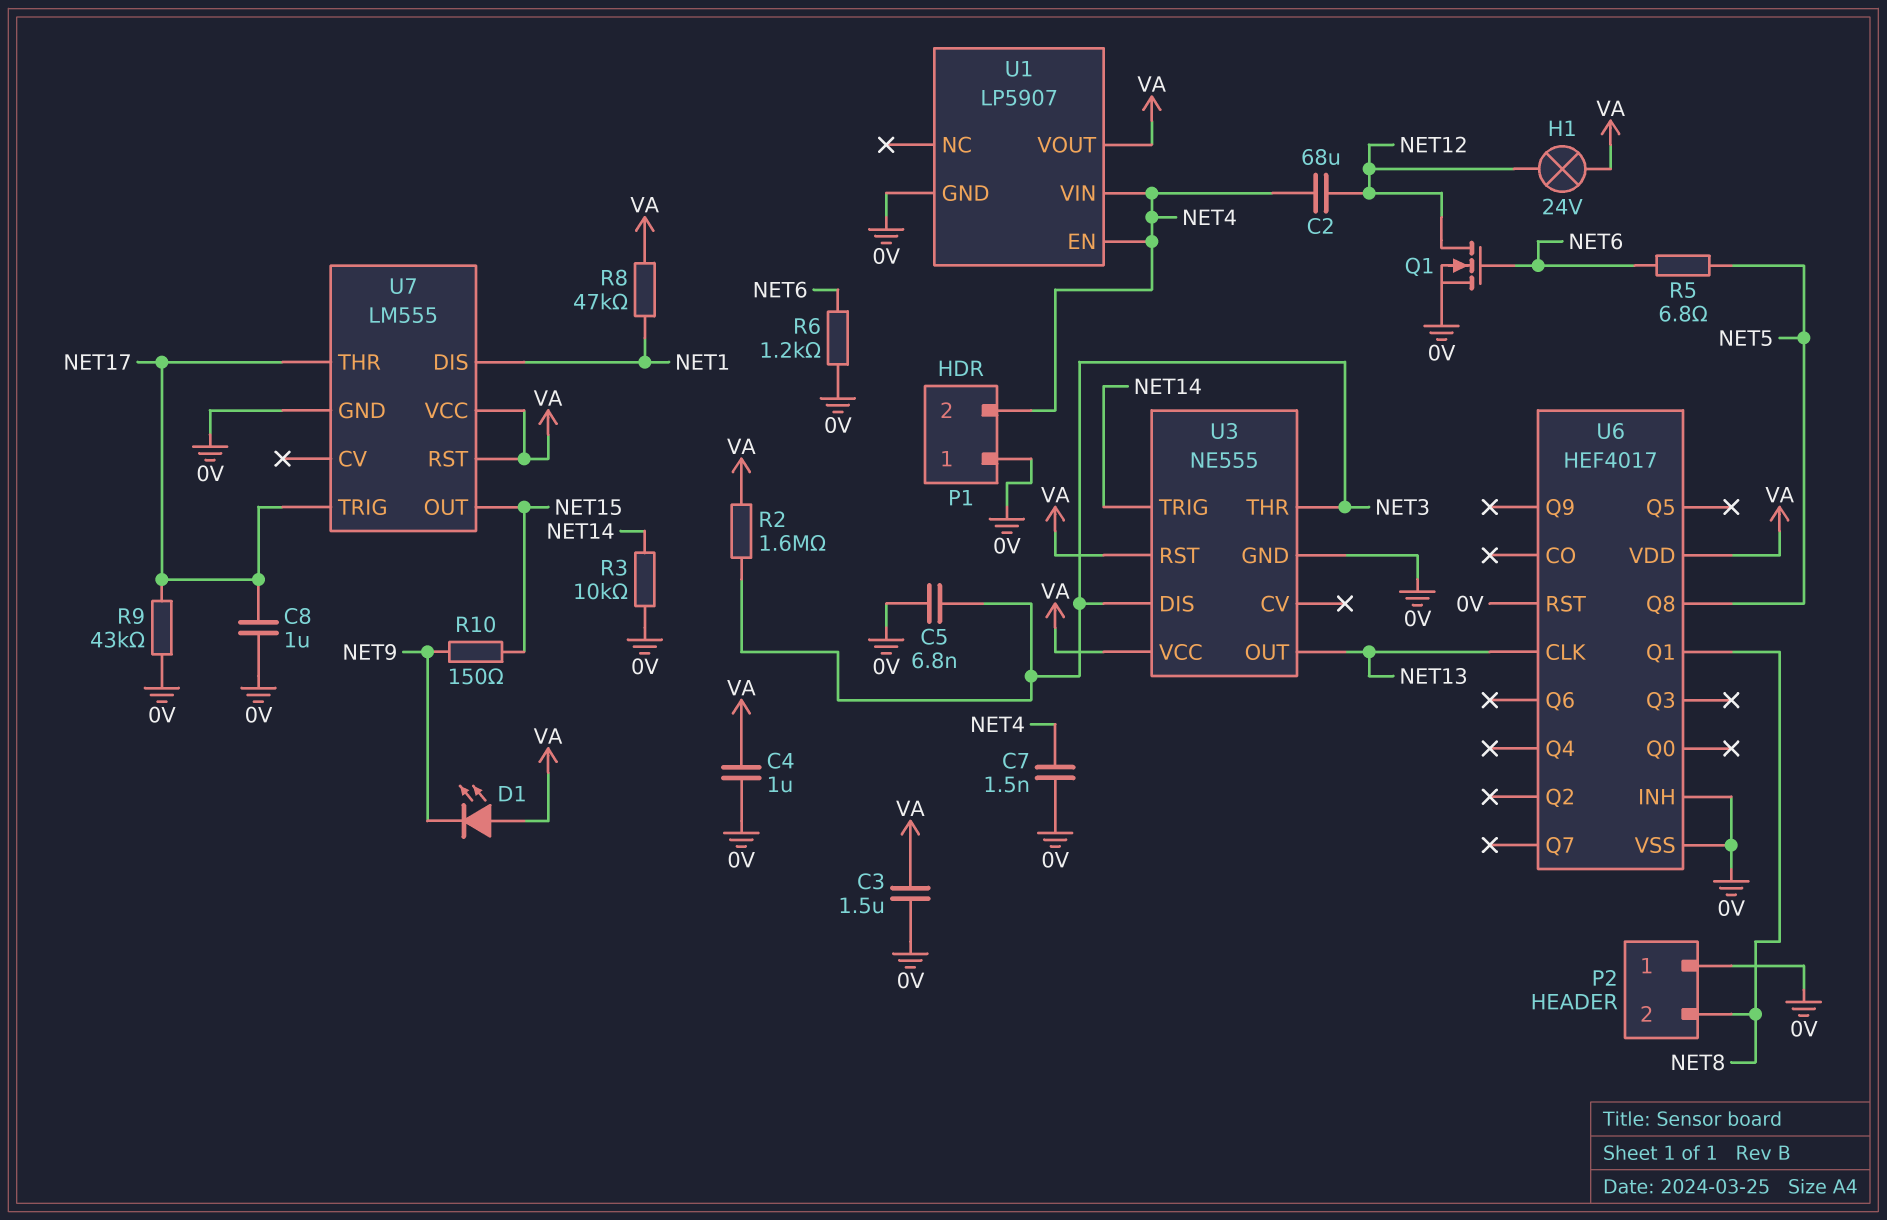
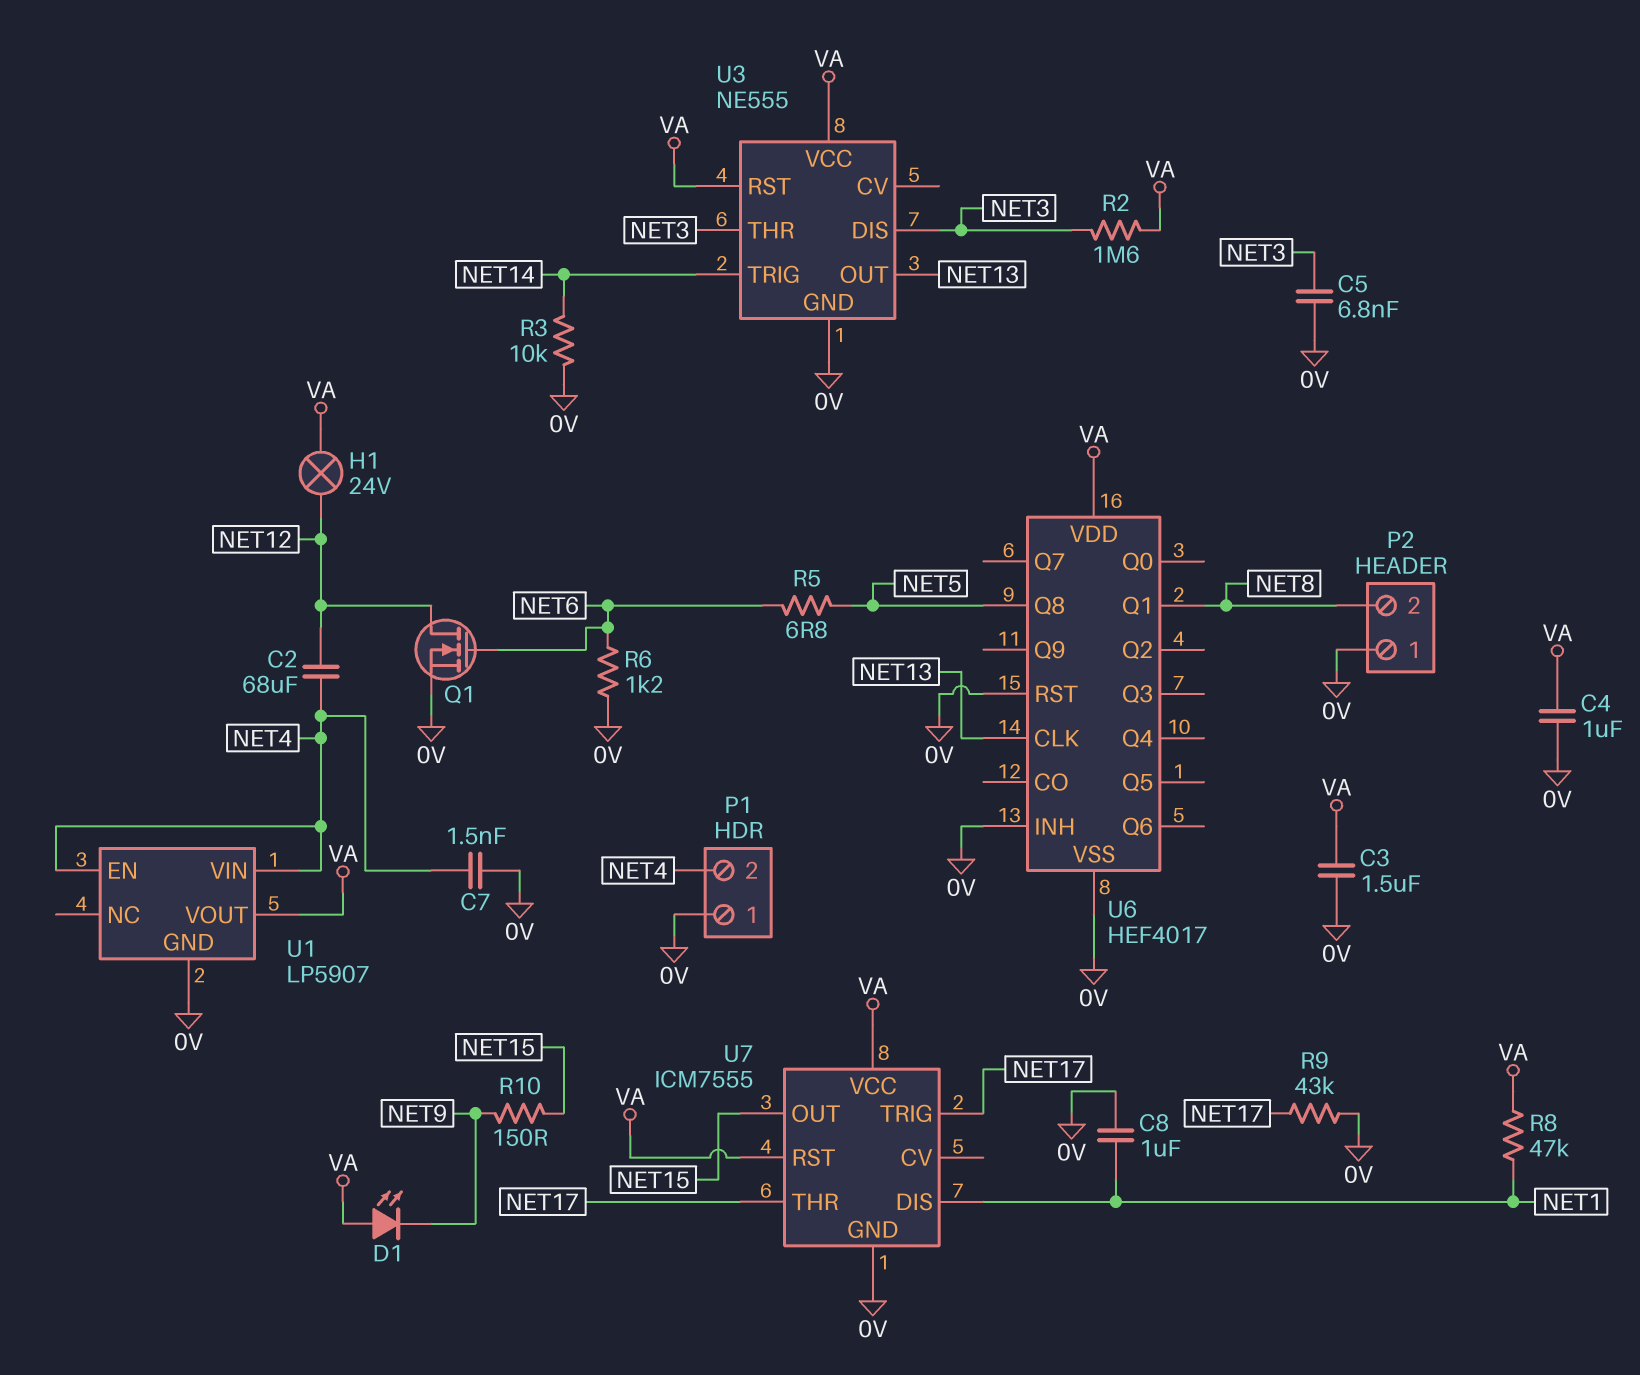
C8: 1uF (0V, NET17) -> 1uF (0V, NET1)
U7: LM555 -> ICM7555

